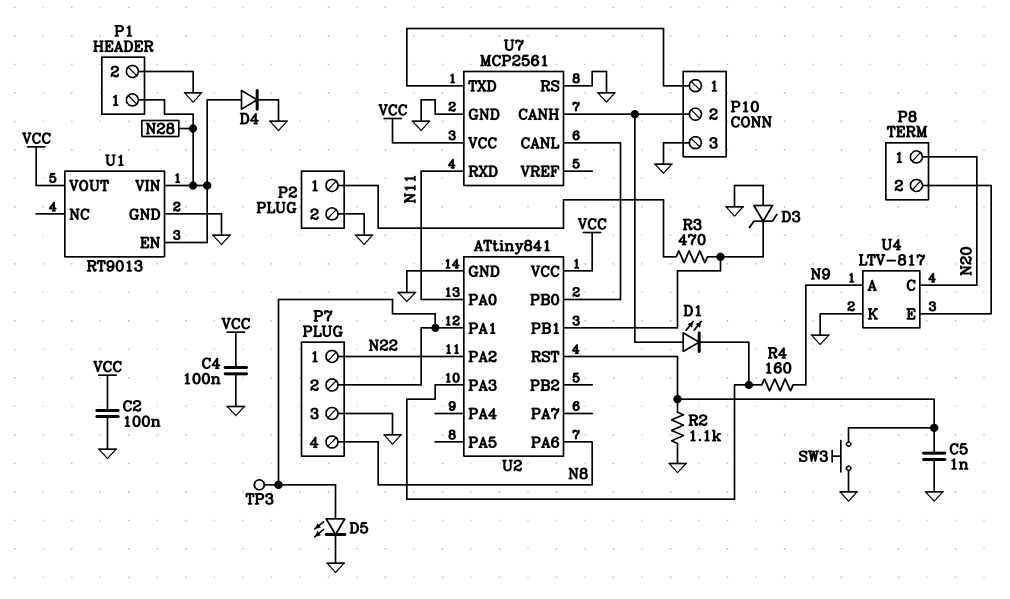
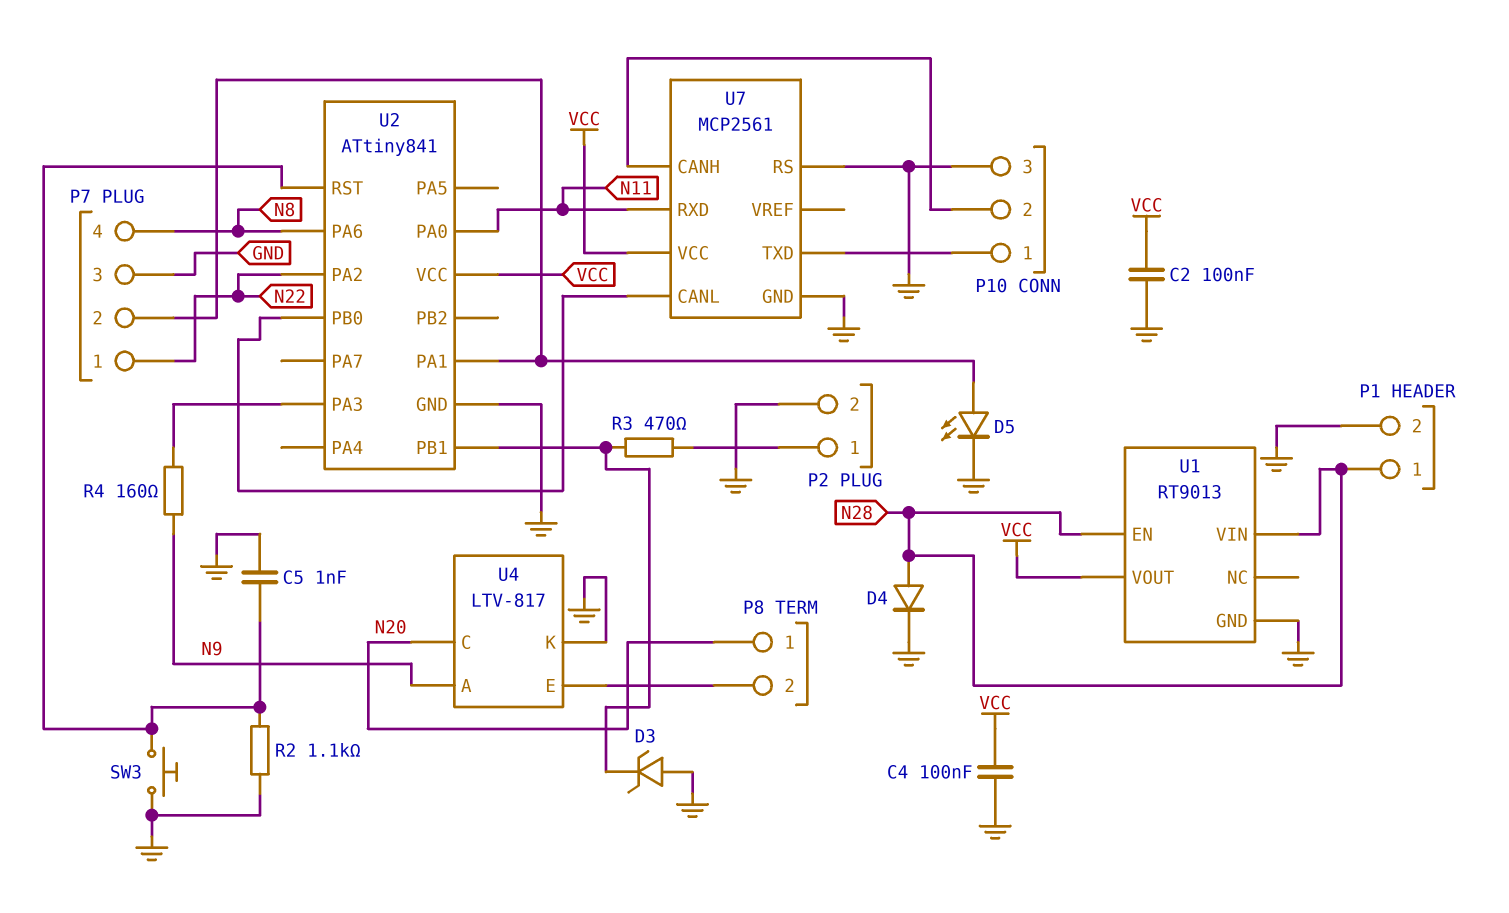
D1: LED (A P10/2, K U2/PA3) -> none
TP3: test point (P7/2) -> none

